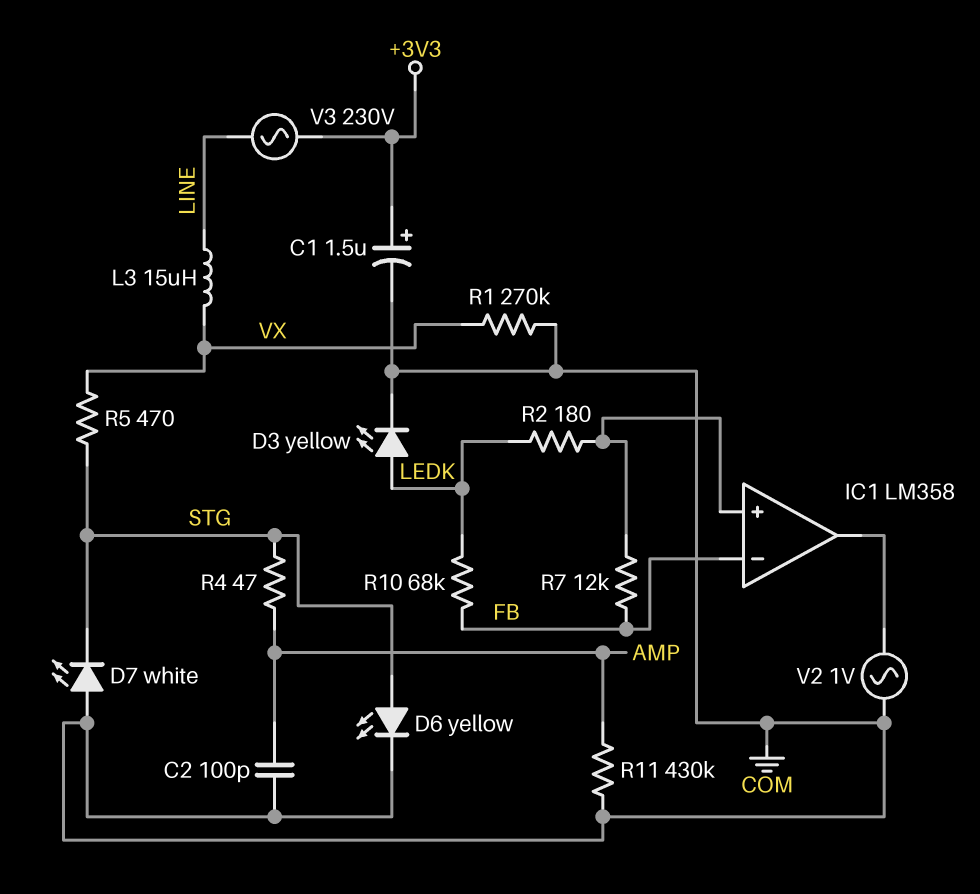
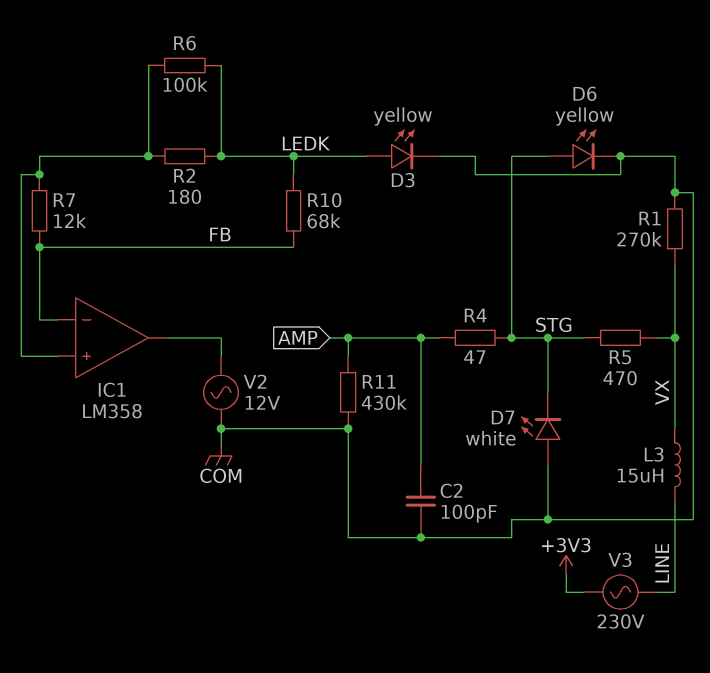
C1: 1.5uF (plus +3V3, minus COM) -> none
R6: none -> 100k (IC1/in+, LEDK)
V2: AC 1V (COM, IC1/out) -> AC 12V (COM, IC1/out)

